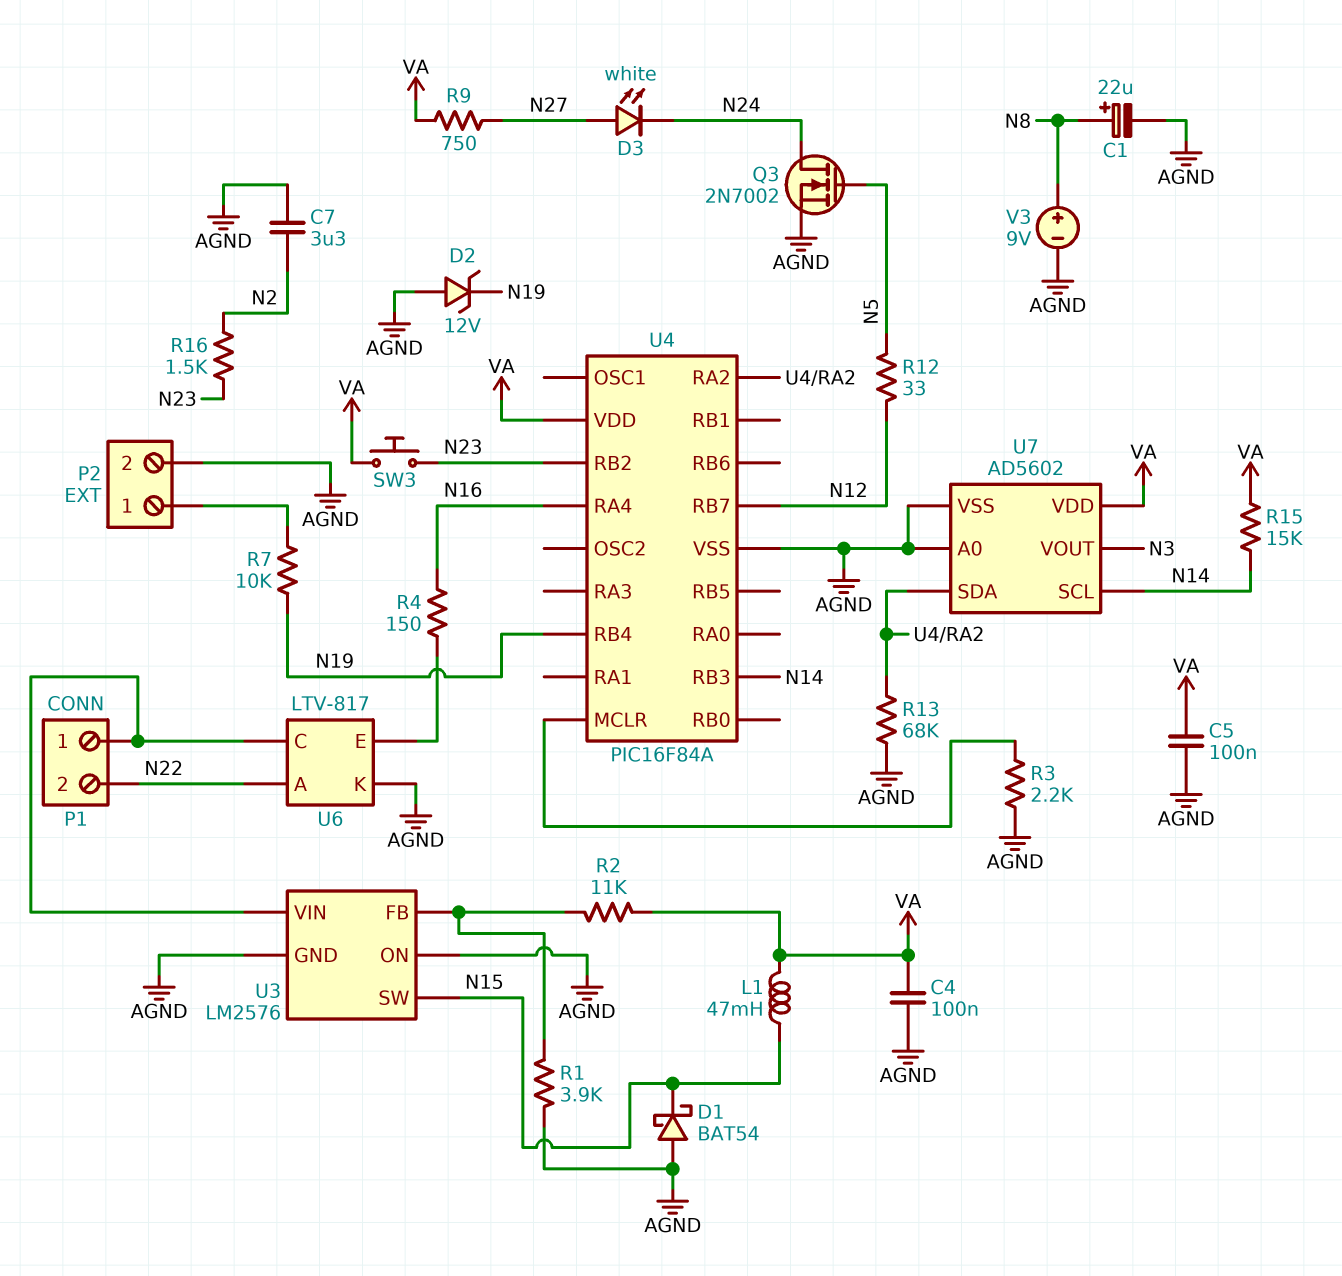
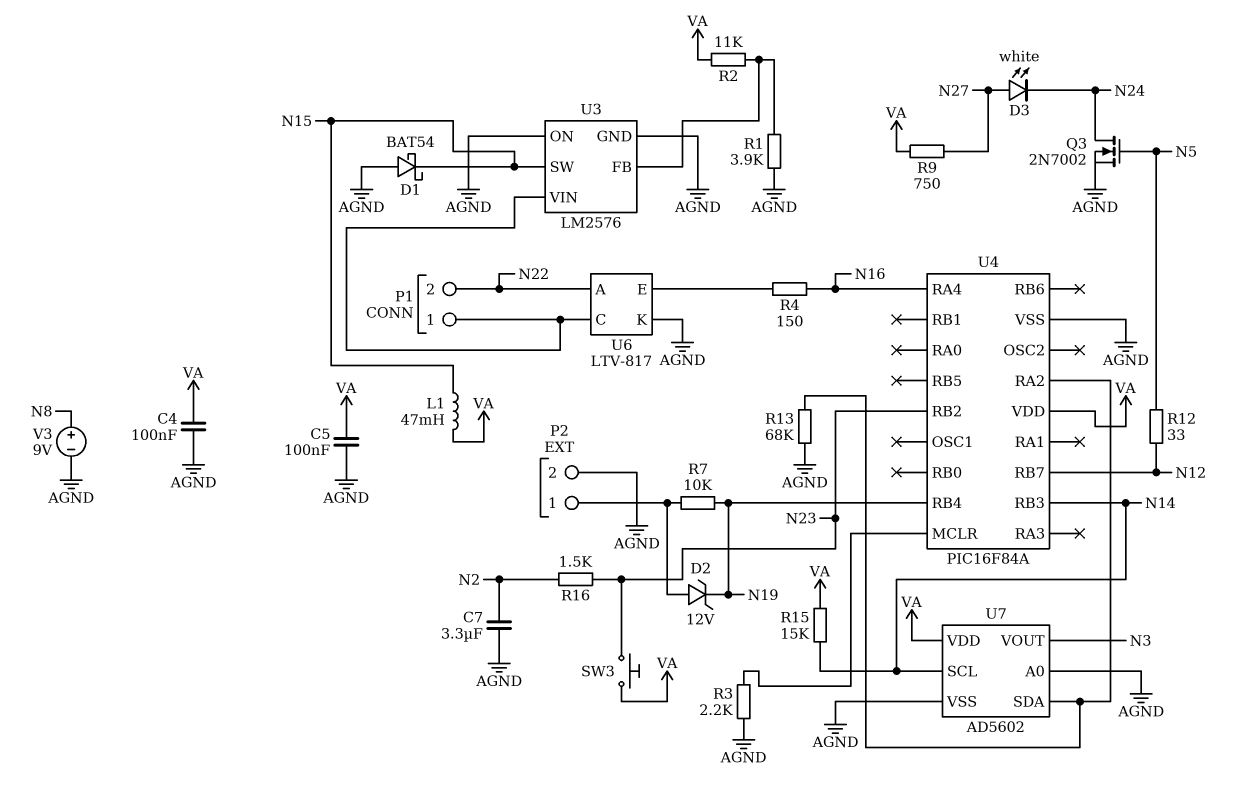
C1: 22uF (plus N8, minus AGND) -> none
D2: zener 12V (A AGND, K N19) -> zener 12V (A P2/1, K N19)

